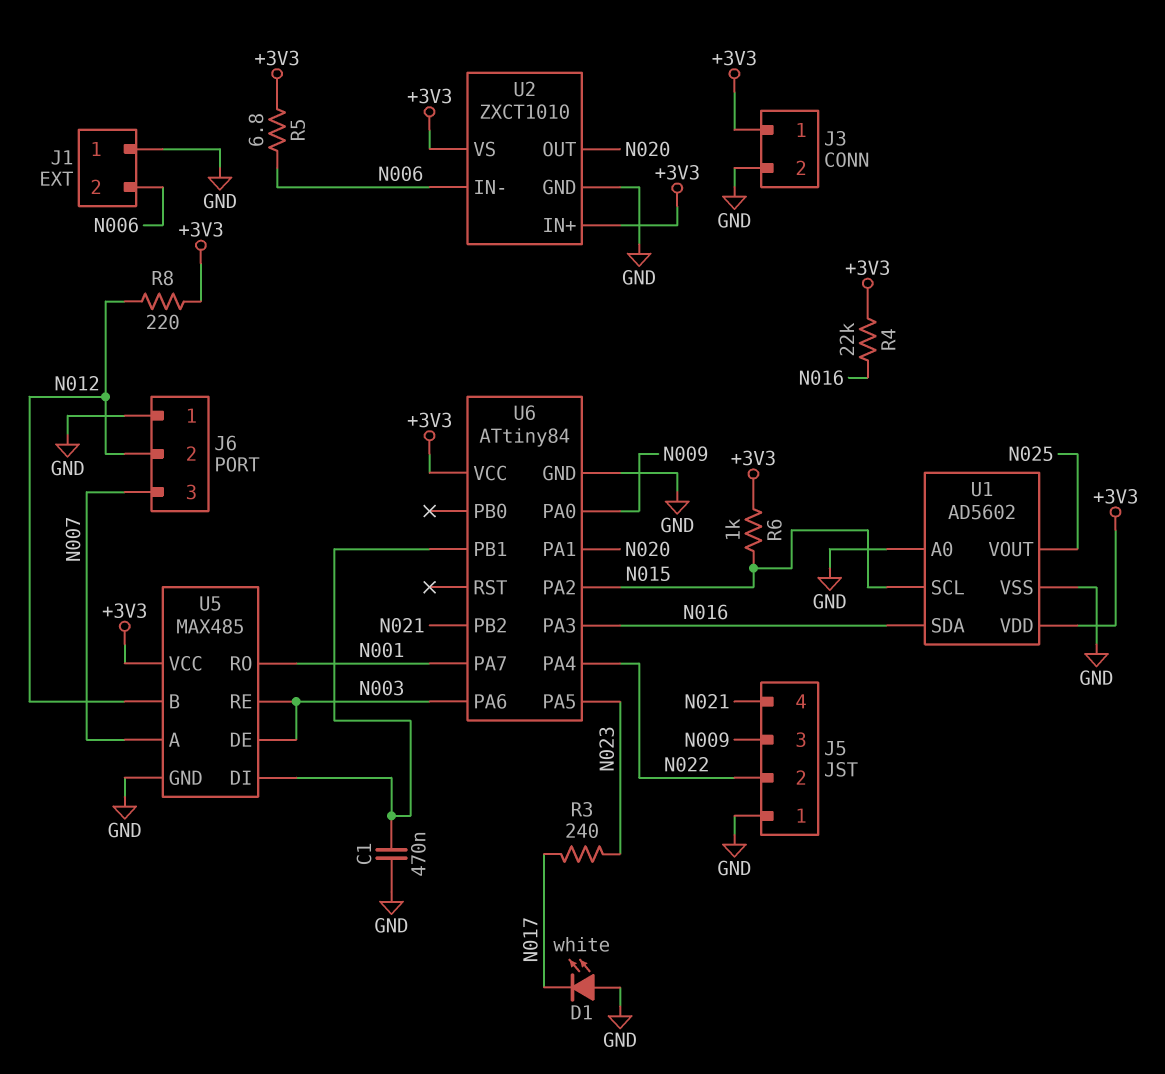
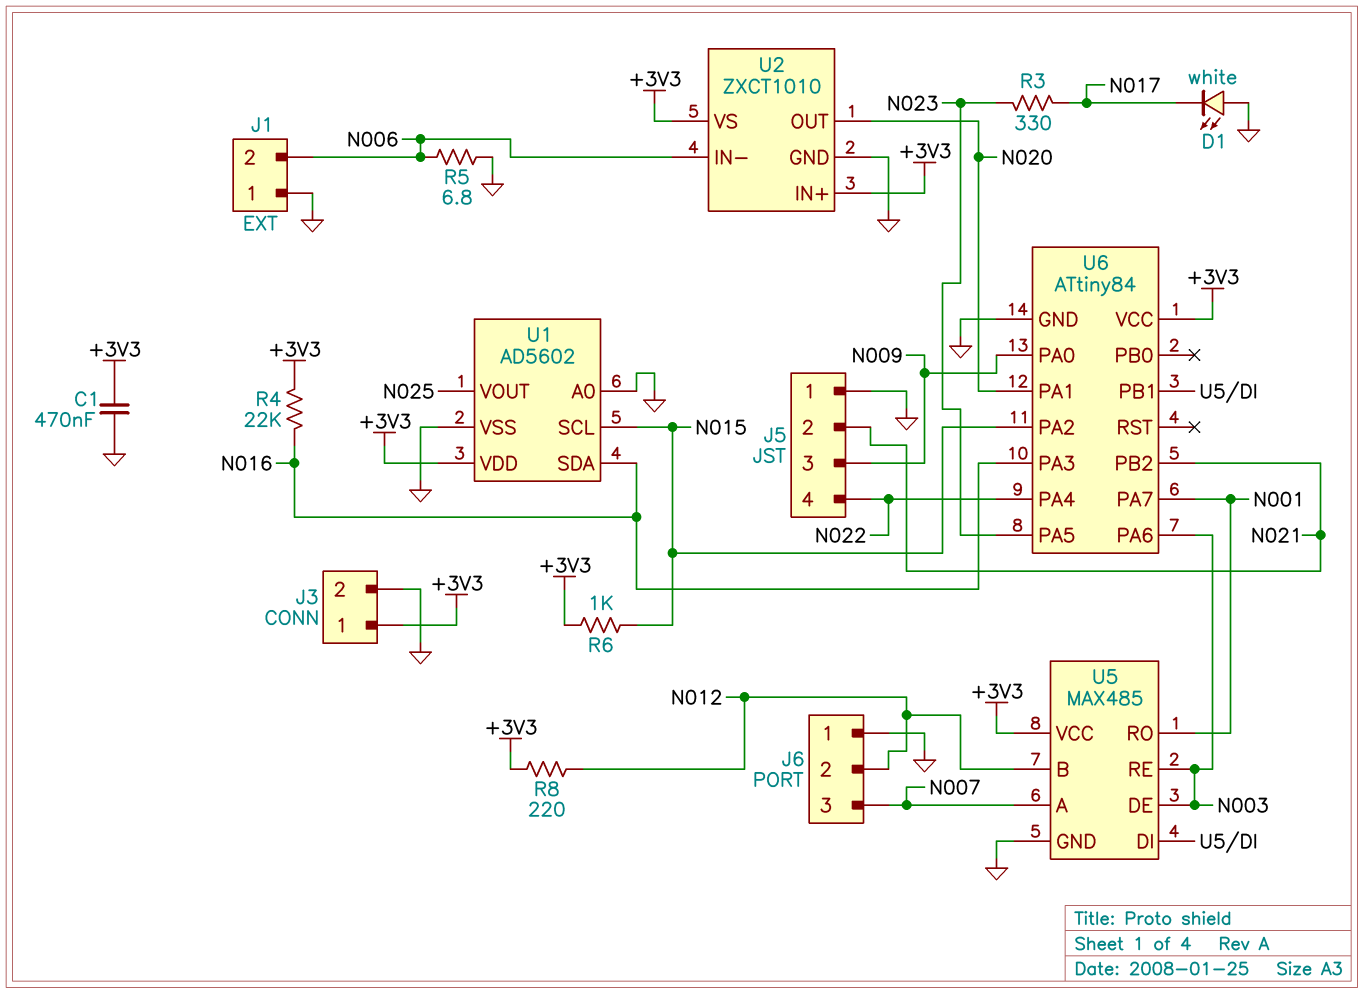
C1: 470nF (GND, U5/DI) -> 470nF (+3V3, GND)
J5 pin 2: N022 -> N021
J5 pin 4: N021 -> N022
R3: 240 (N017, N023) -> 330 (N017, N023)
R5: 6.8 (+3V3, N006) -> 6.8 (GND, N006)

